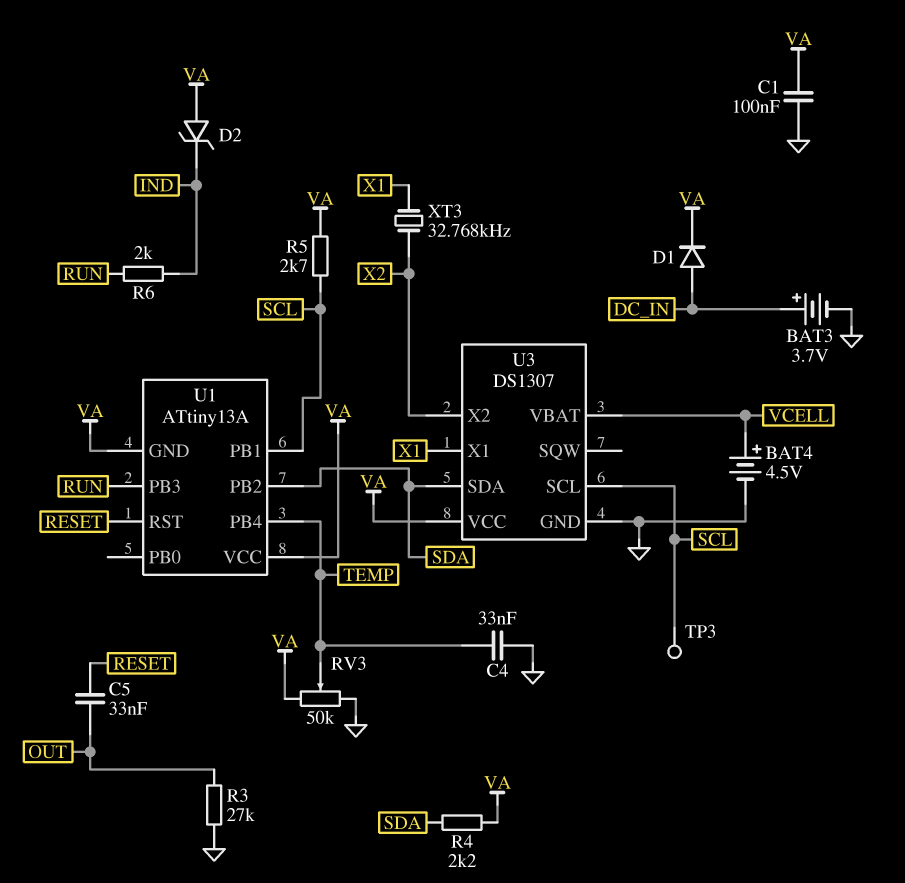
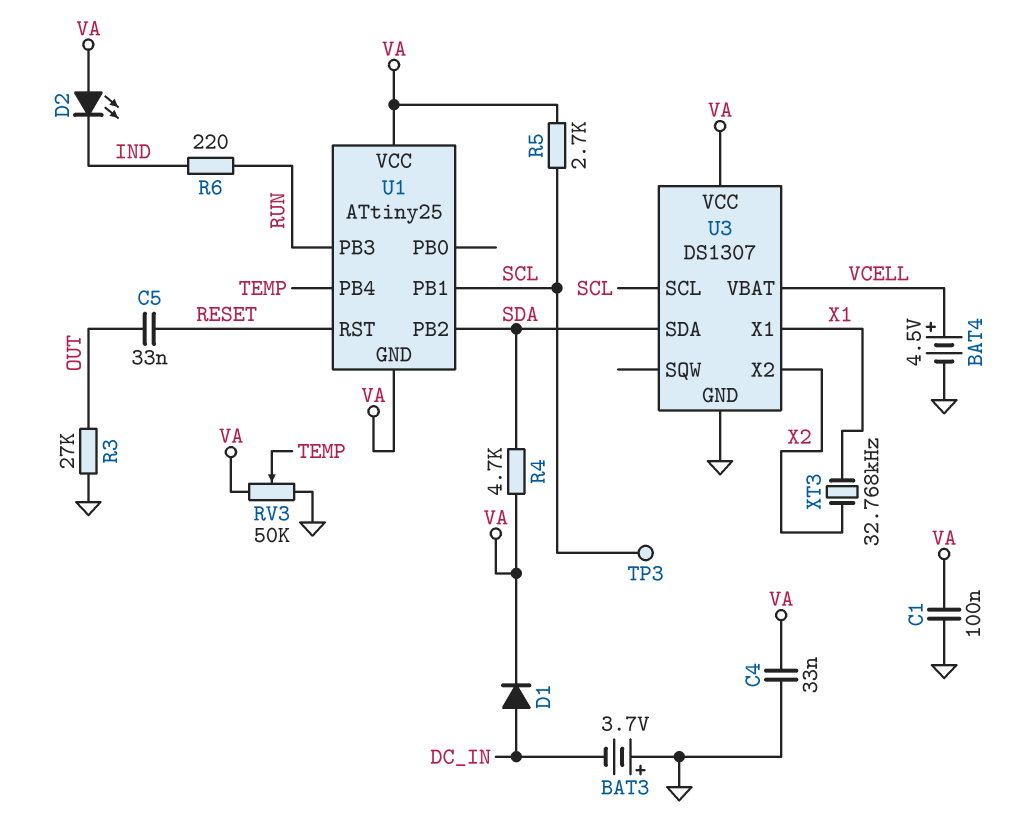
BAT3: 3.7V (plus DC_IN, minus GND) -> 3.7V (plus GND, minus DC_IN)
C4: 33nF (GND, TEMP) -> 33nF (GND, VA)
D2: zener (A VA, K IND) -> LED (A VA, K IND)
R4: 2.2k (SDA, VA) -> 4.7k (SDA, VA)
R6: 2k (IND, RUN) -> 220 (IND, RUN)
U1: ATtiny13A -> ATtiny25

